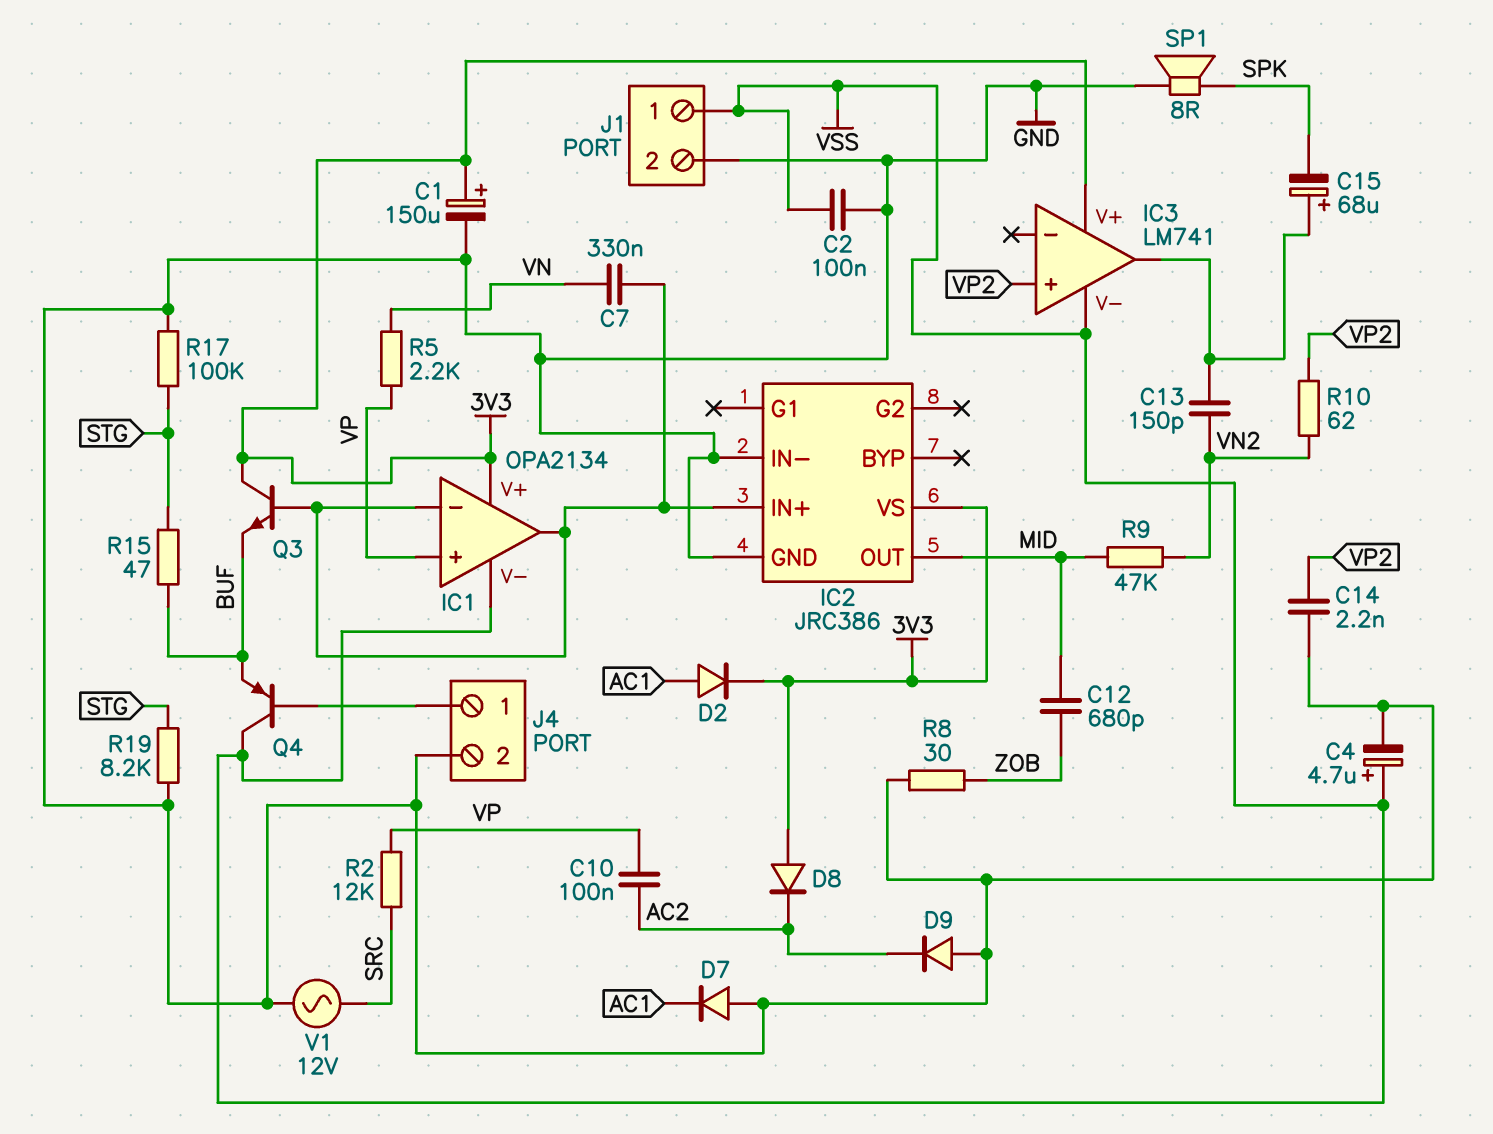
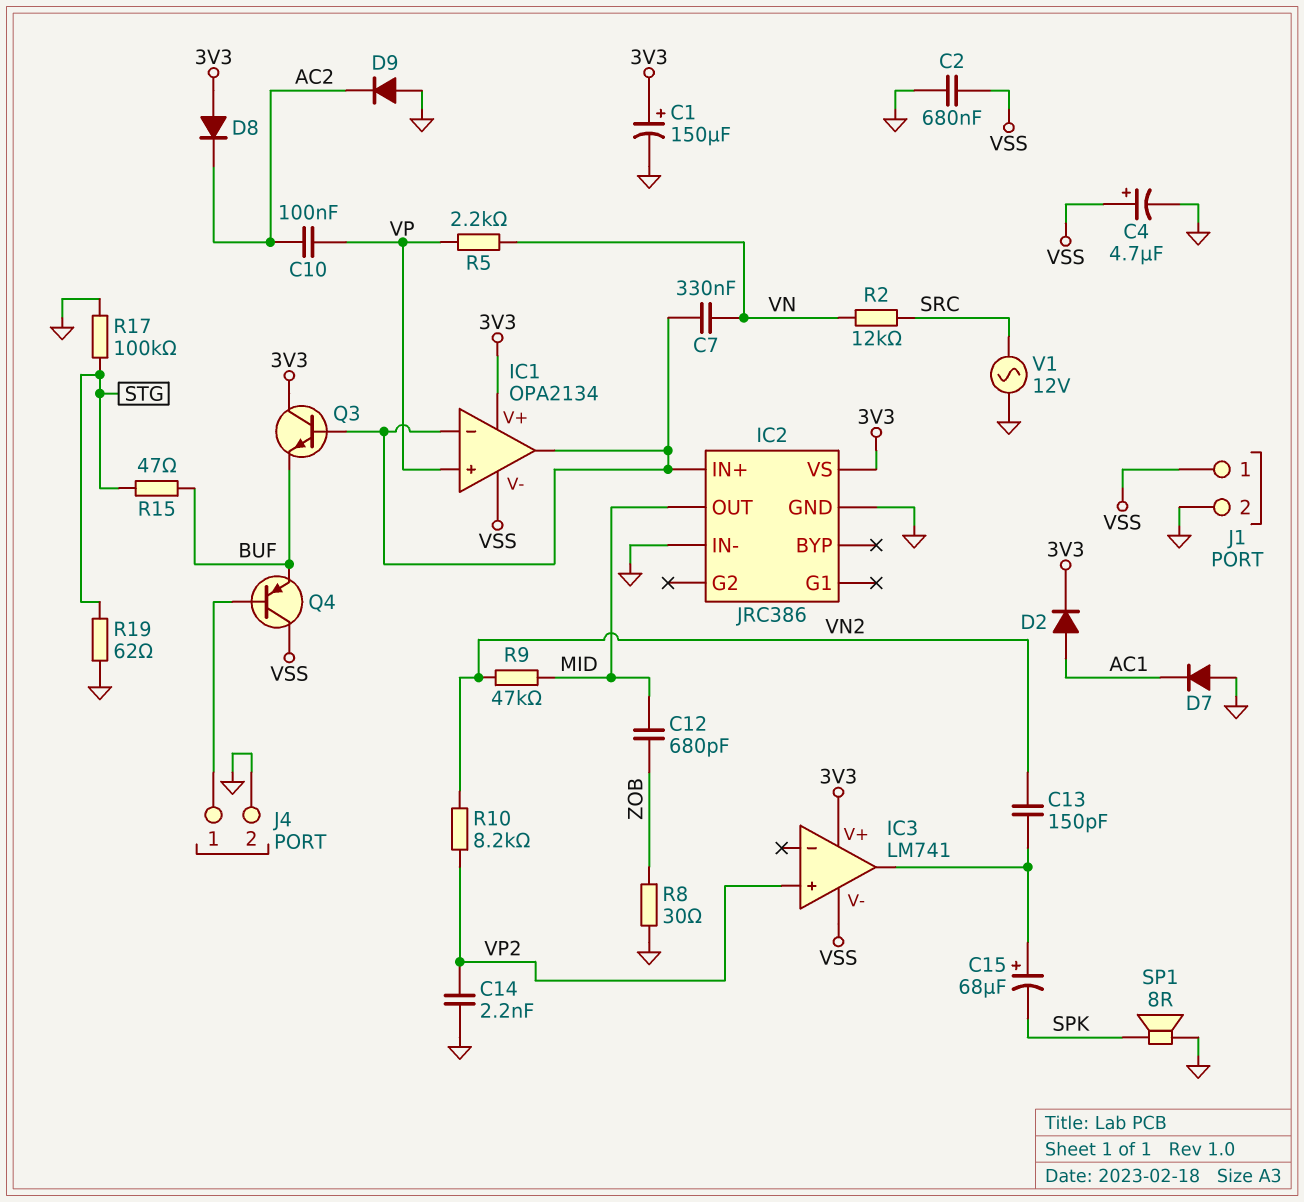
C2: 100nF (GND, VSS) -> 680nF (GND, VSS)
R2: 12k (SRC, VP) -> 12k (SRC, VN)
R10: 62 (VN2, VP2) -> 8.2k (VN2, VP2)
R19: 8.2k (GND, STG) -> 62 (GND, STG)

